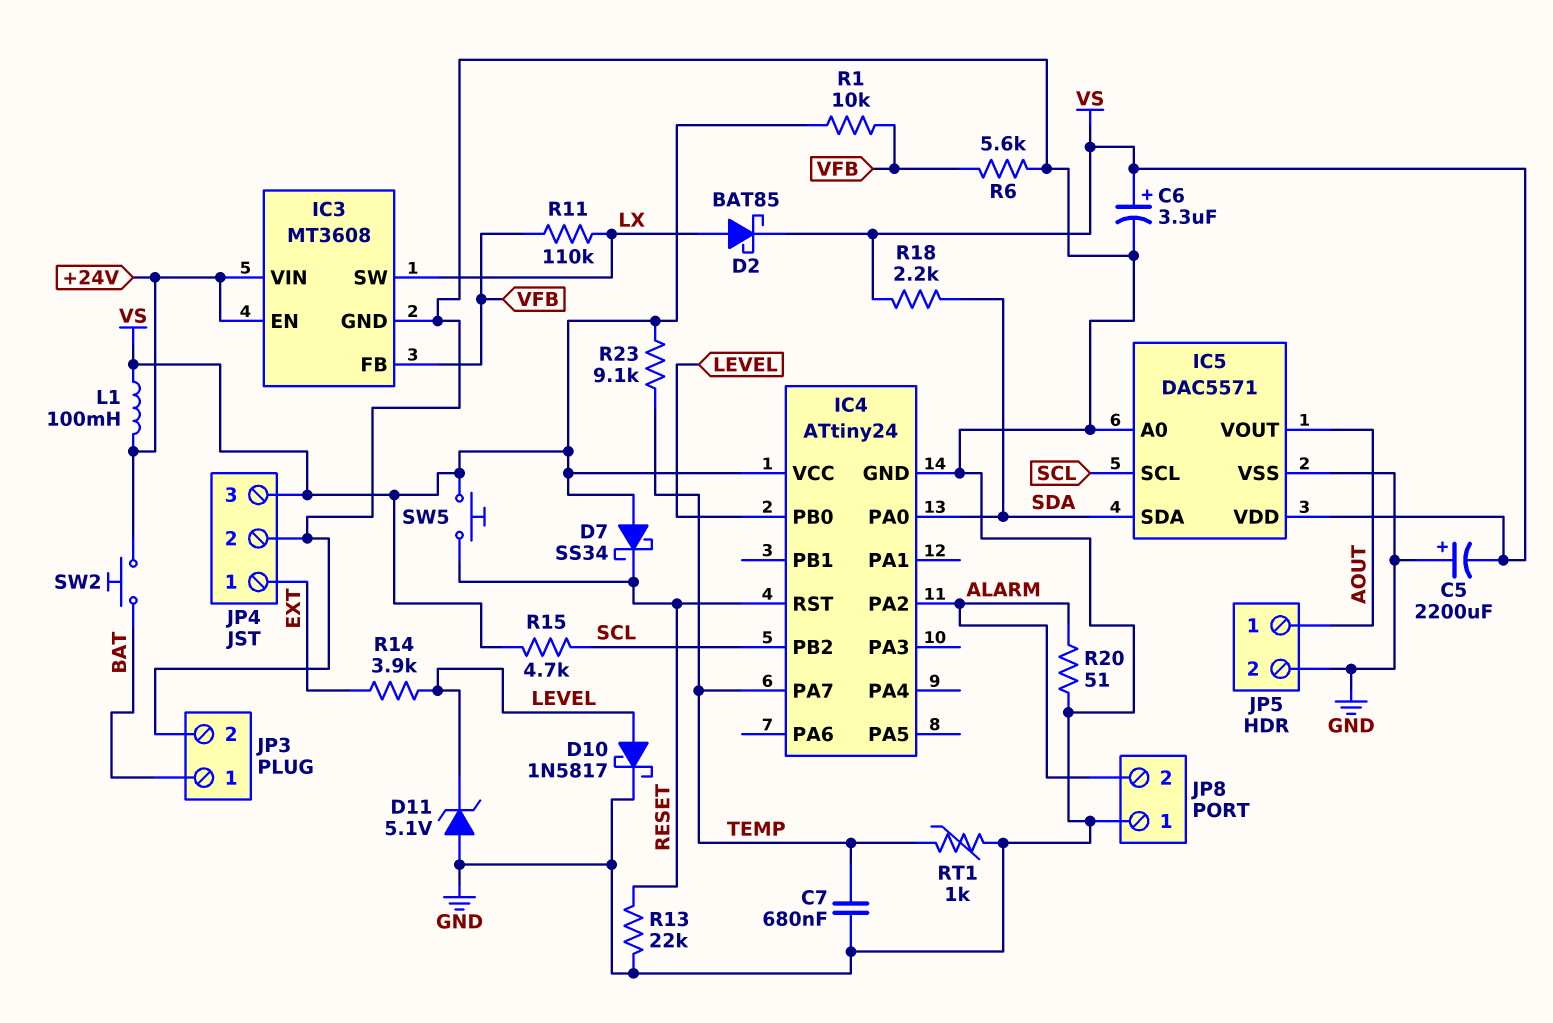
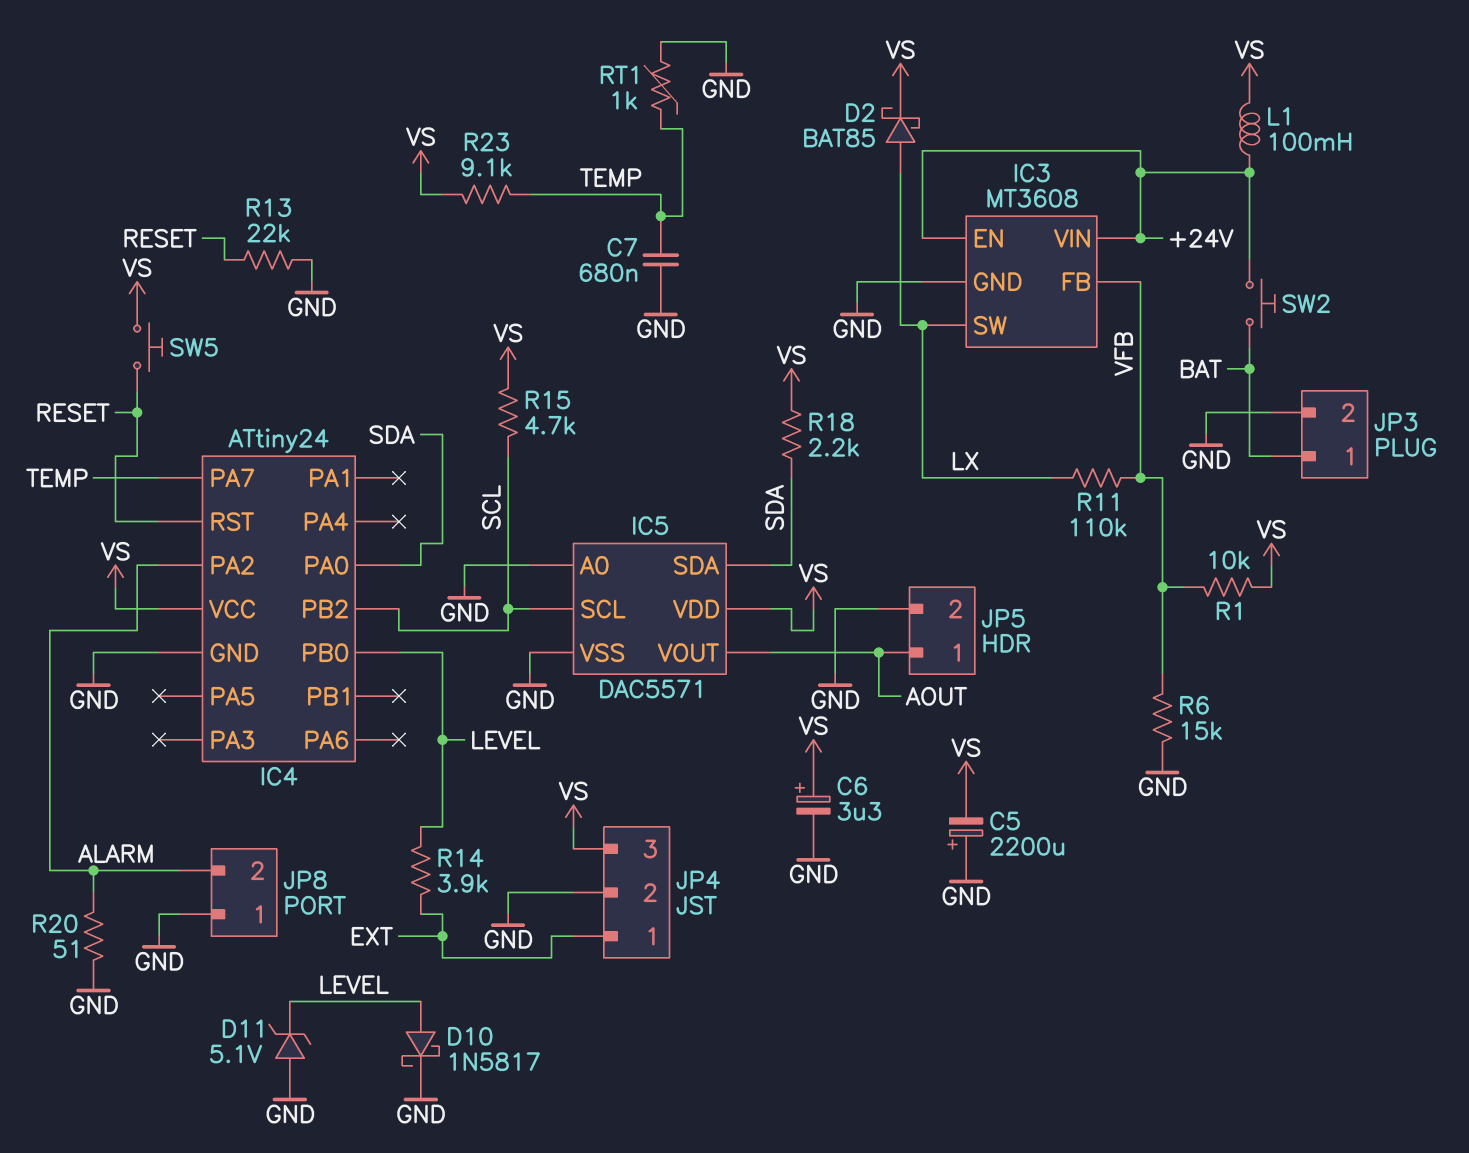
D7: schottky SS34 (A VS, K RESET) -> none
R6: 5.6k (GND, VFB) -> 15k (GND, VFB)

